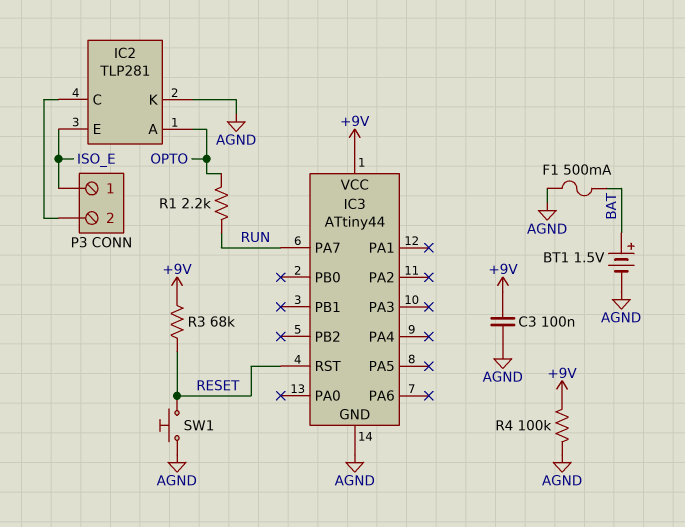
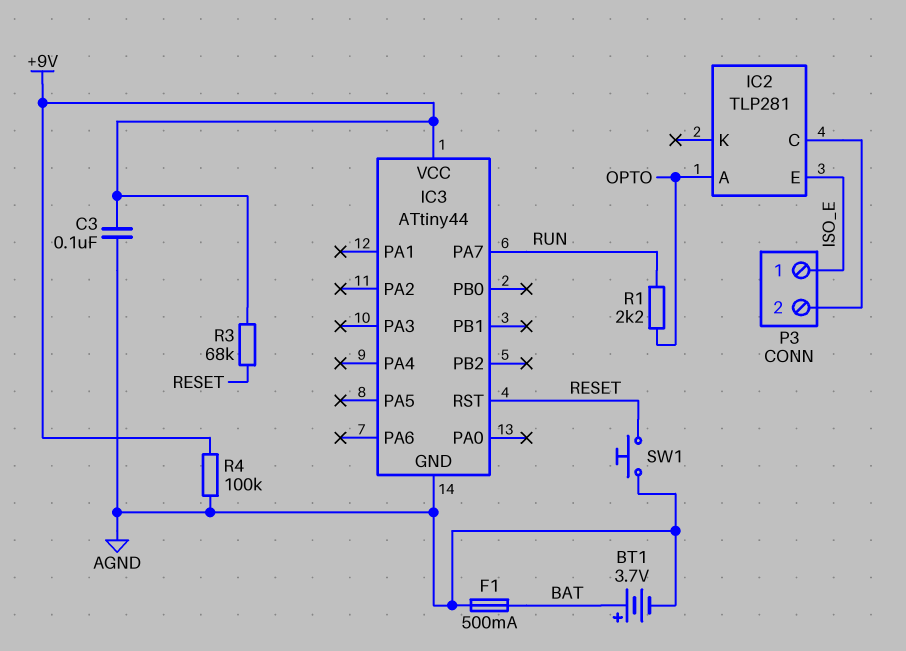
BT1: 1.5V (plus BAT, minus AGND) -> 3.7V (plus BAT, minus AGND)
IC2 pin K: AGND -> none

